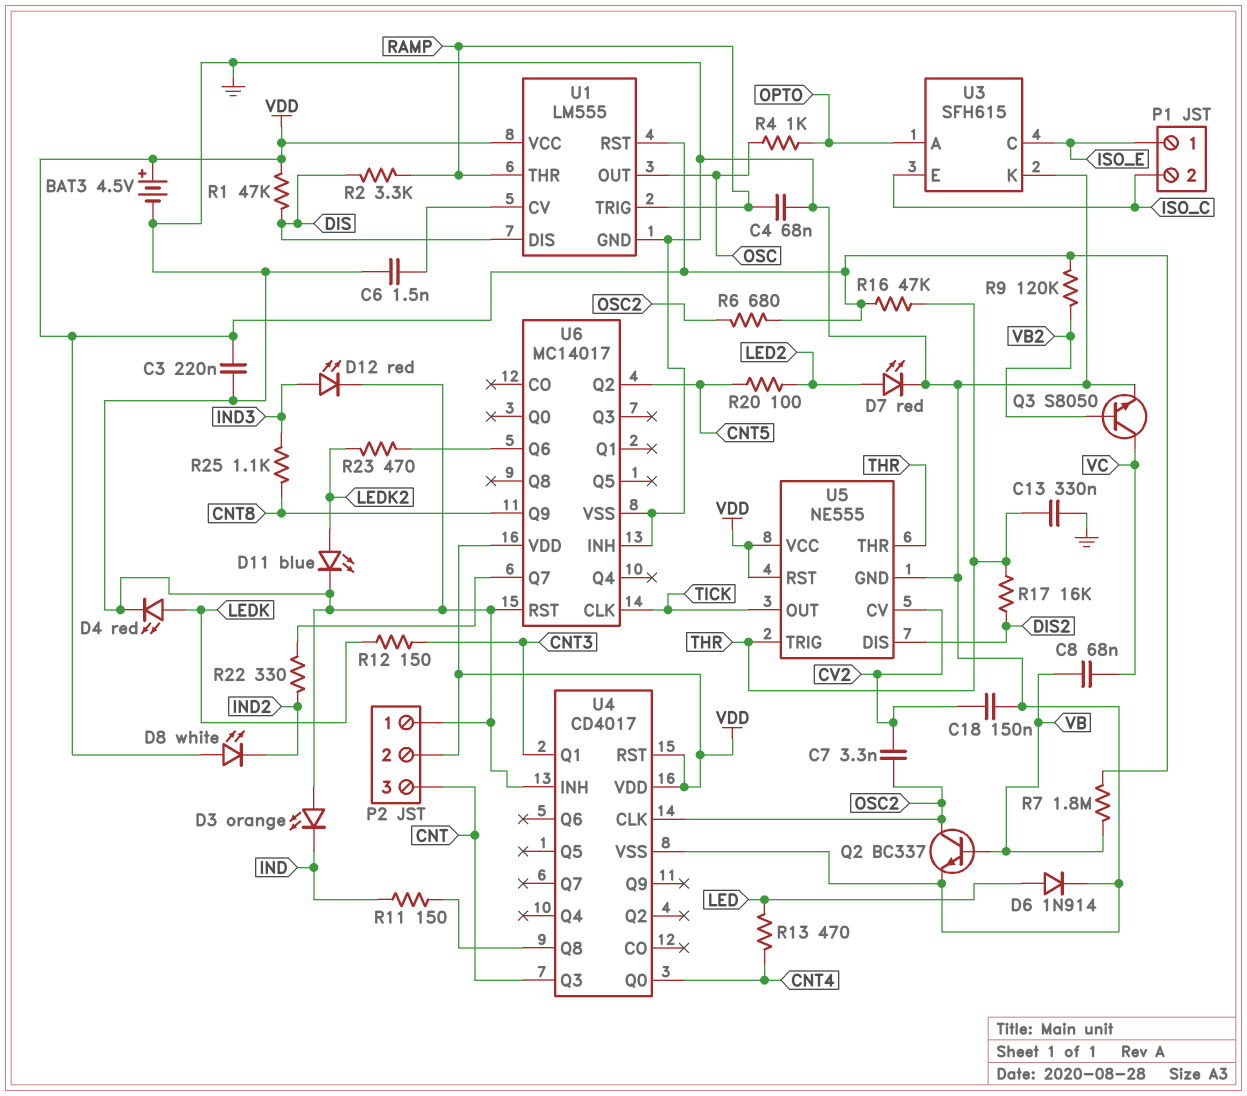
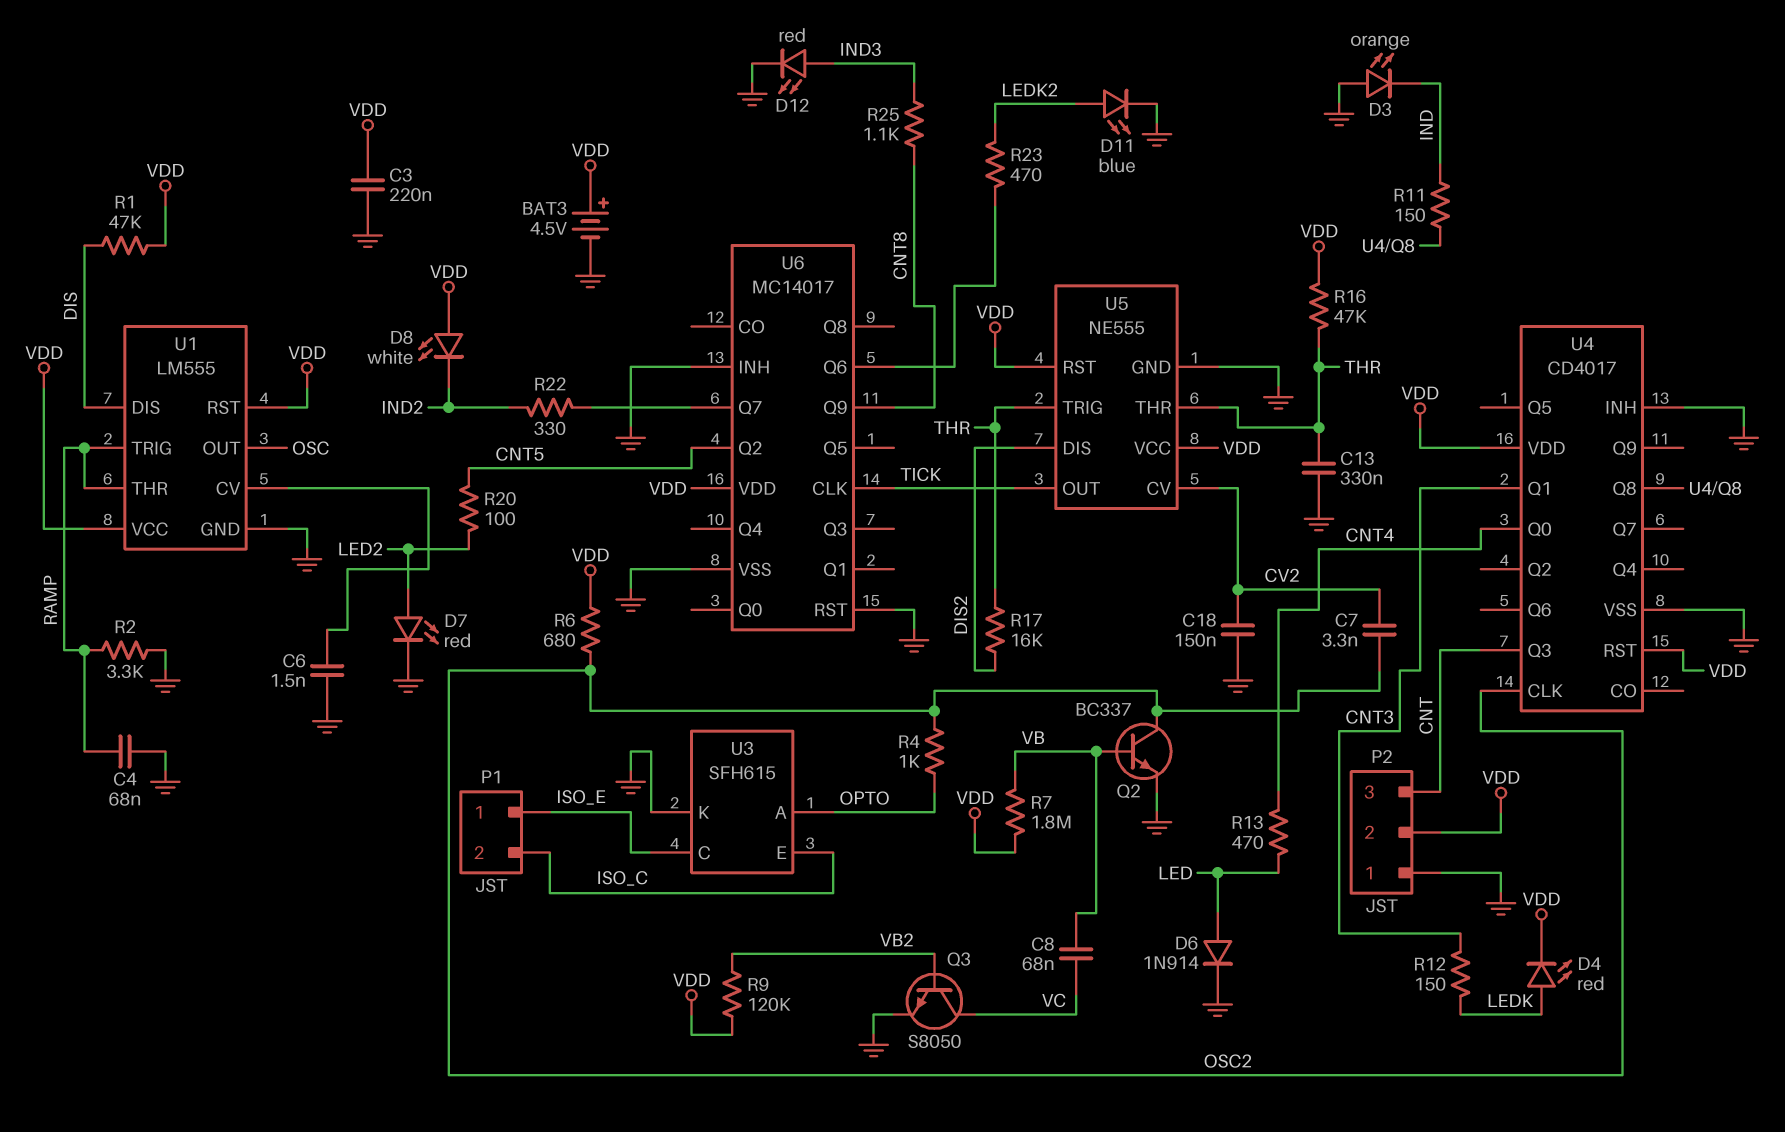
D4: LED red (A LEDK, K GND) -> LED red (A LEDK, K VDD)
R2: 3.3k (DIS, RAMP) -> 3.3k (GND, RAMP)
R4: 1k (OPTO, OSC) -> 1k (OPTO, OSC2)

